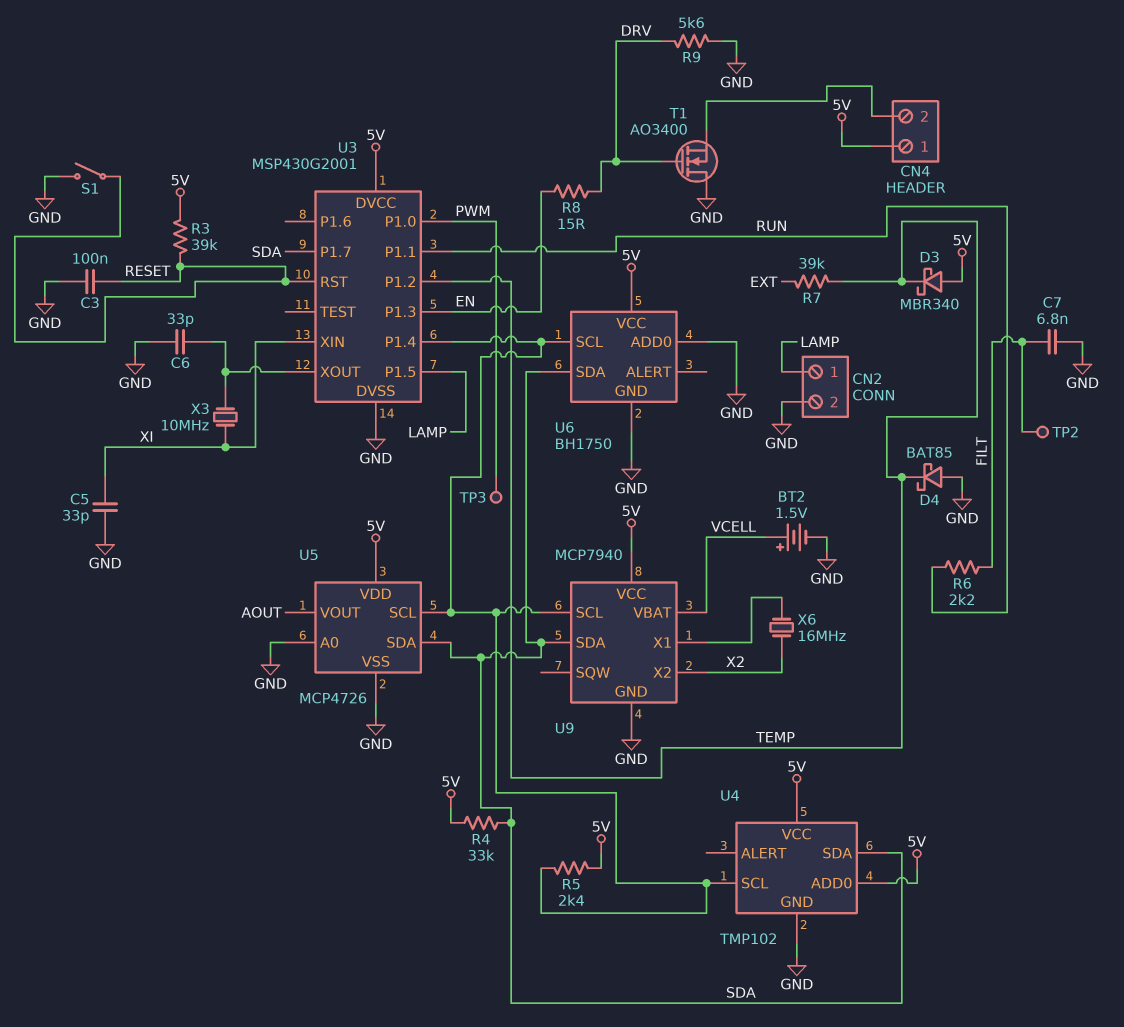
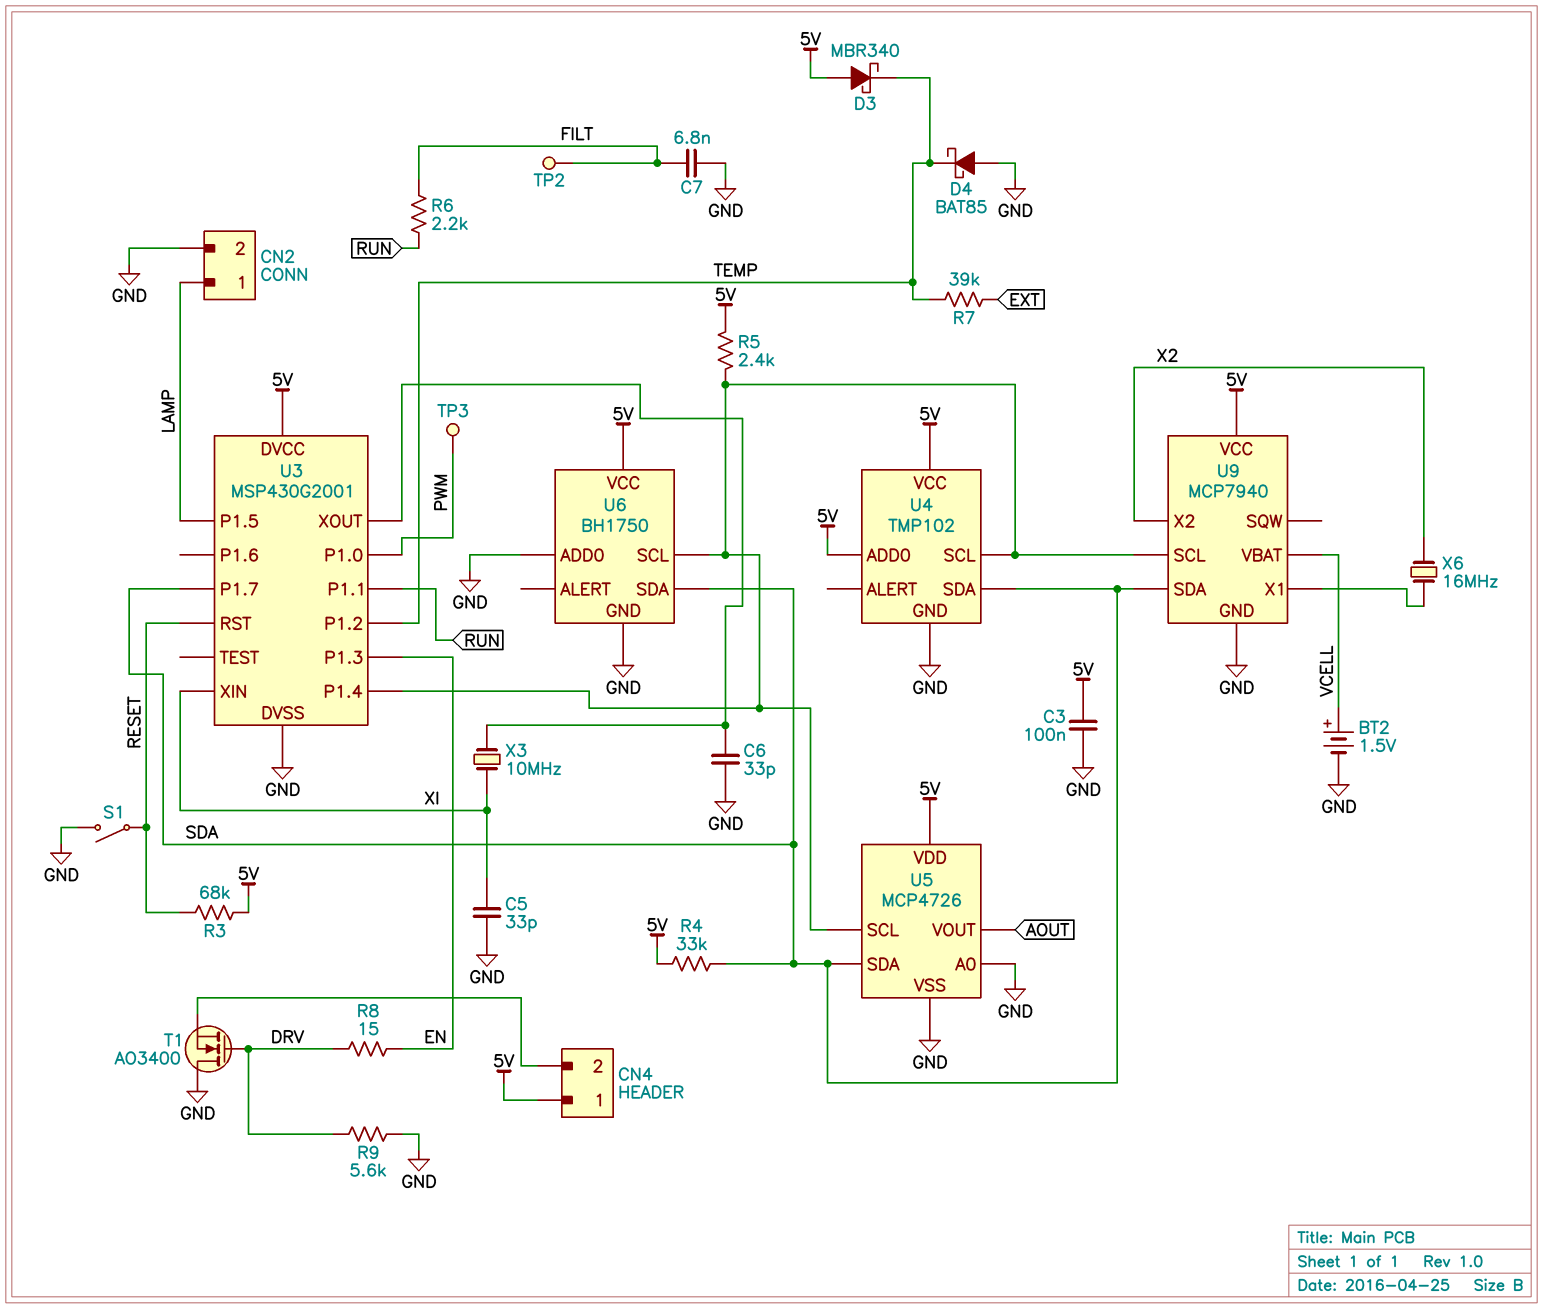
C3: 100nF (GND, RESET) -> 100nF (5V, GND)
R3: 39k (5V, RESET) -> 68k (5V, RESET)

